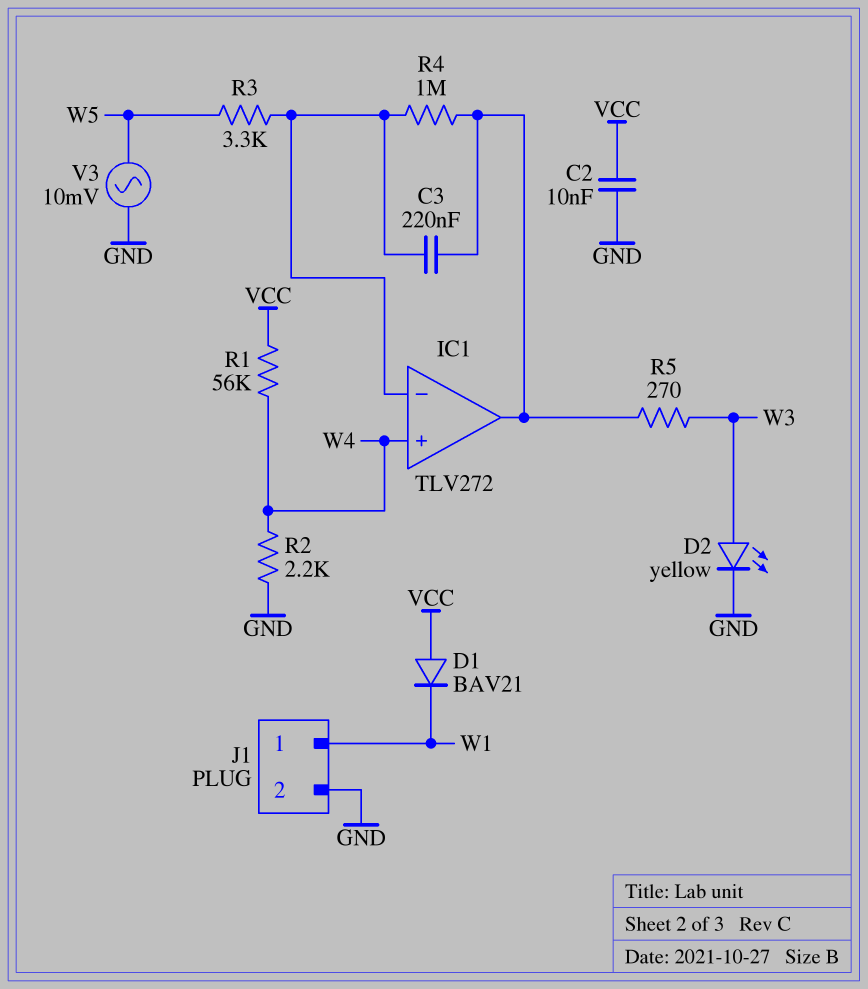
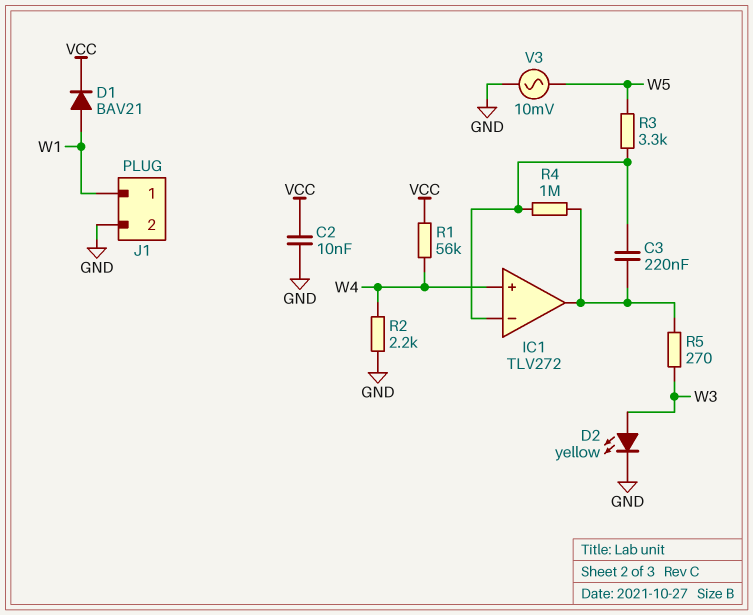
D1: diode BAV21 (A VCC, K W1) -> diode BAV21 (A W1, K VCC)

